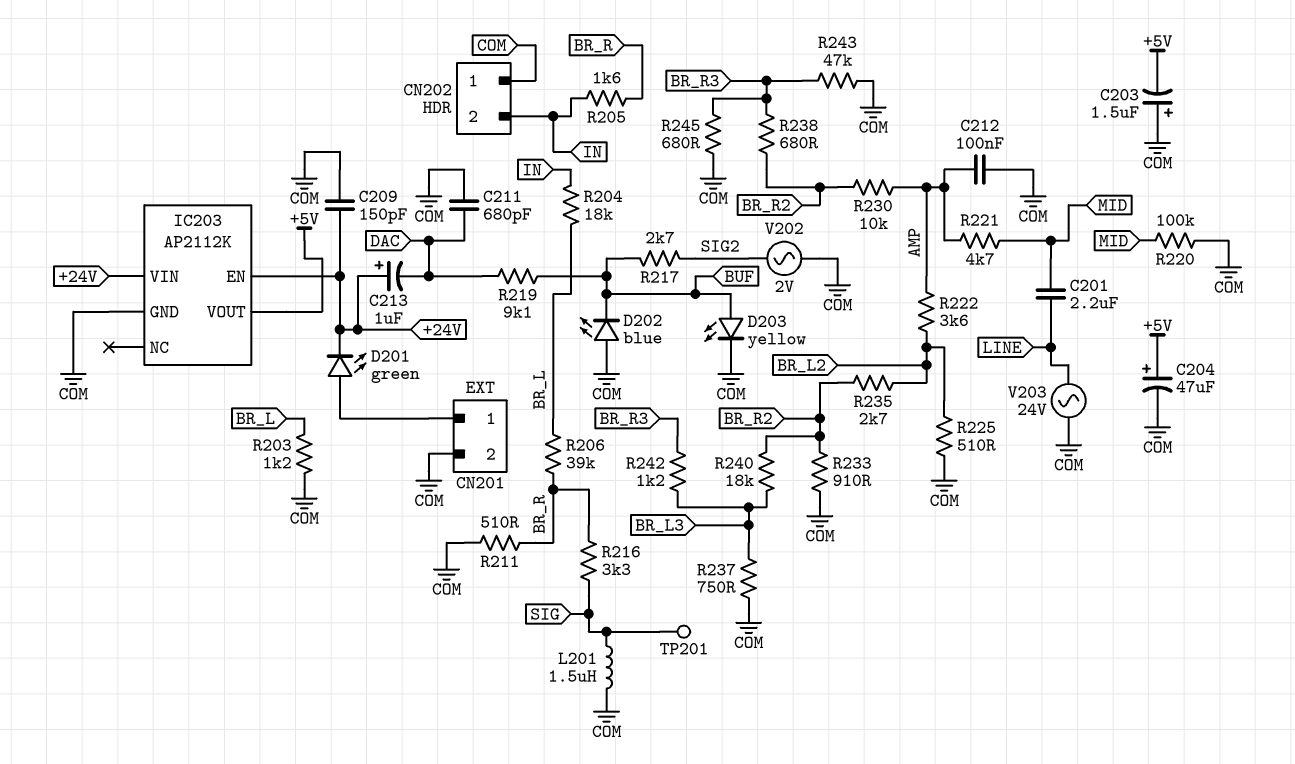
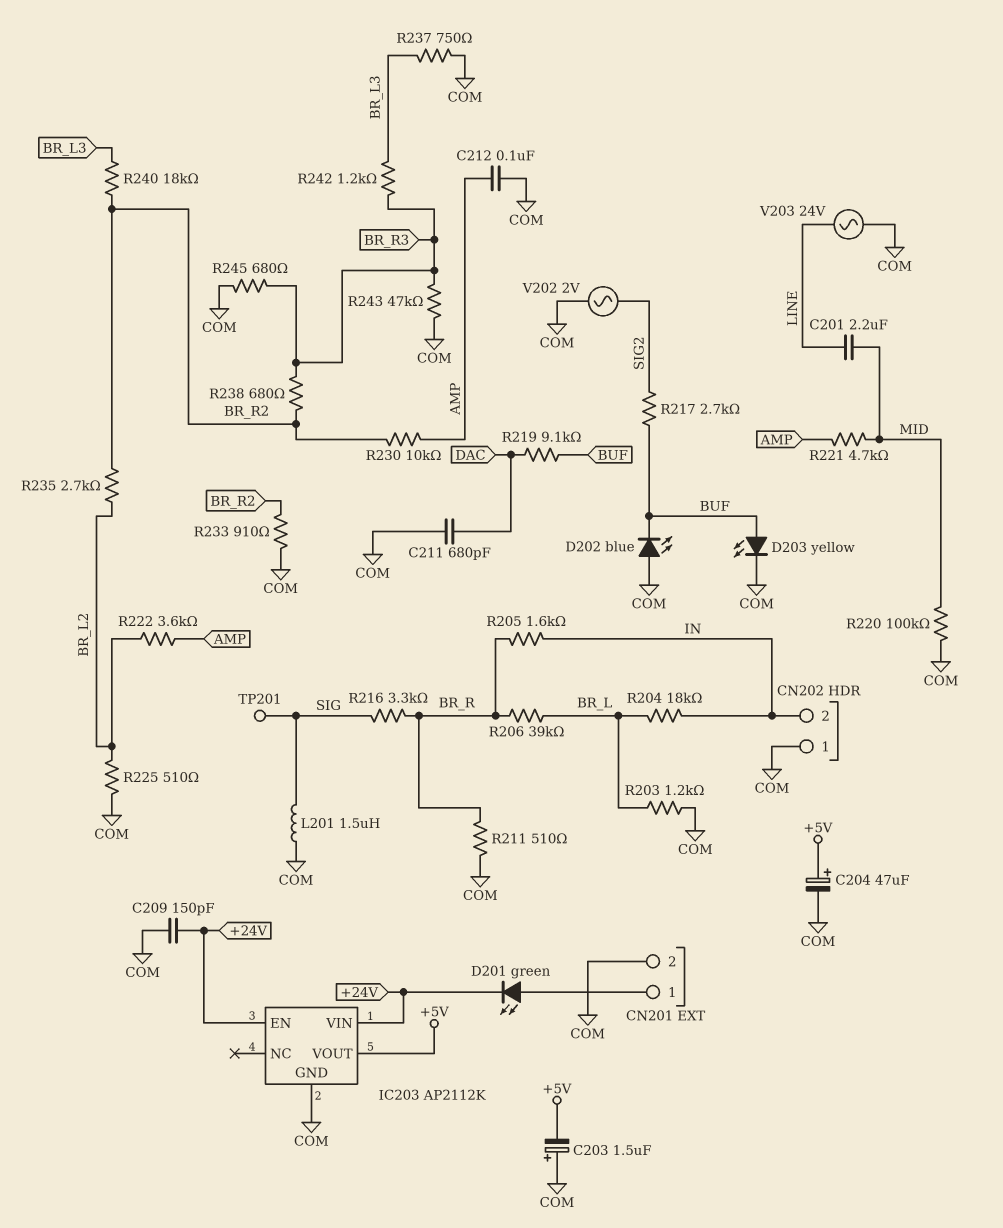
C213: 1uF (plus +24V, minus DAC) -> none

